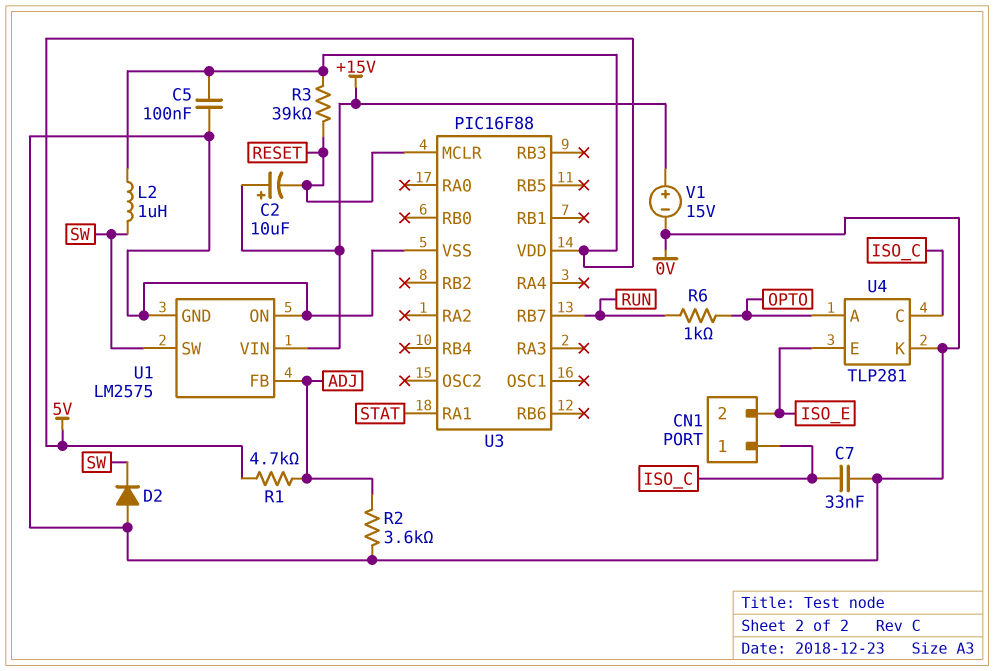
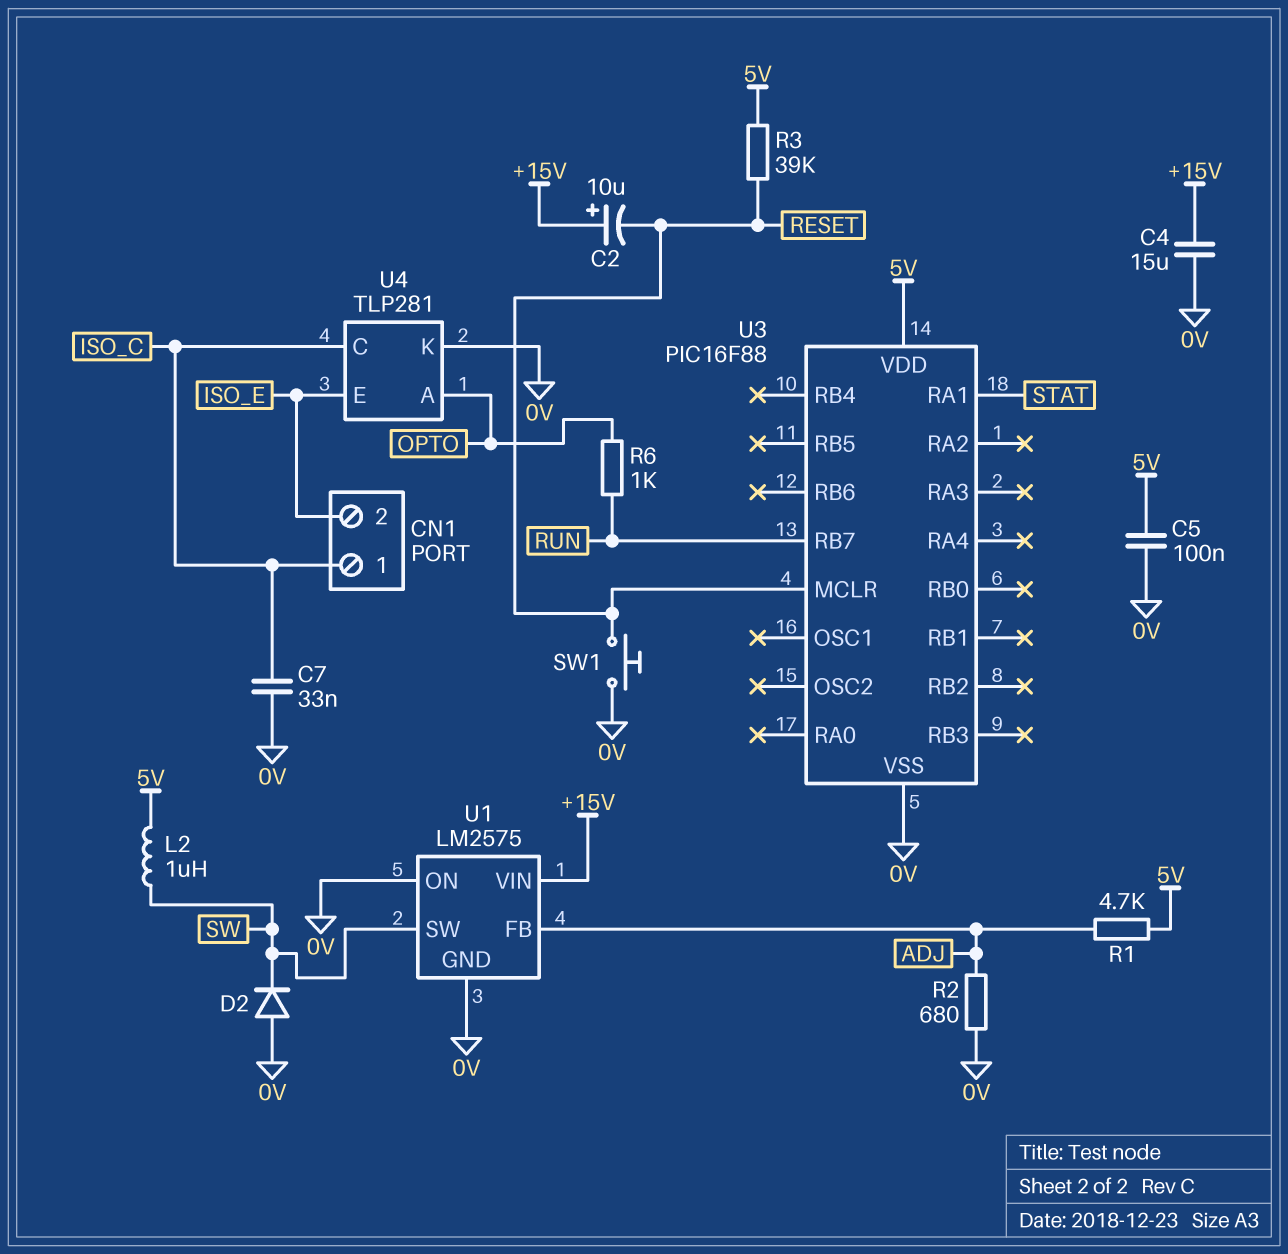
C4: none -> 15uF (+15V, 0V)
R2: 3.6k (0V, ADJ) -> 680 (0V, ADJ)
SW1: none -> button (0V, RESET)
V1: 15V (plus +15V, minus 0V) -> none

